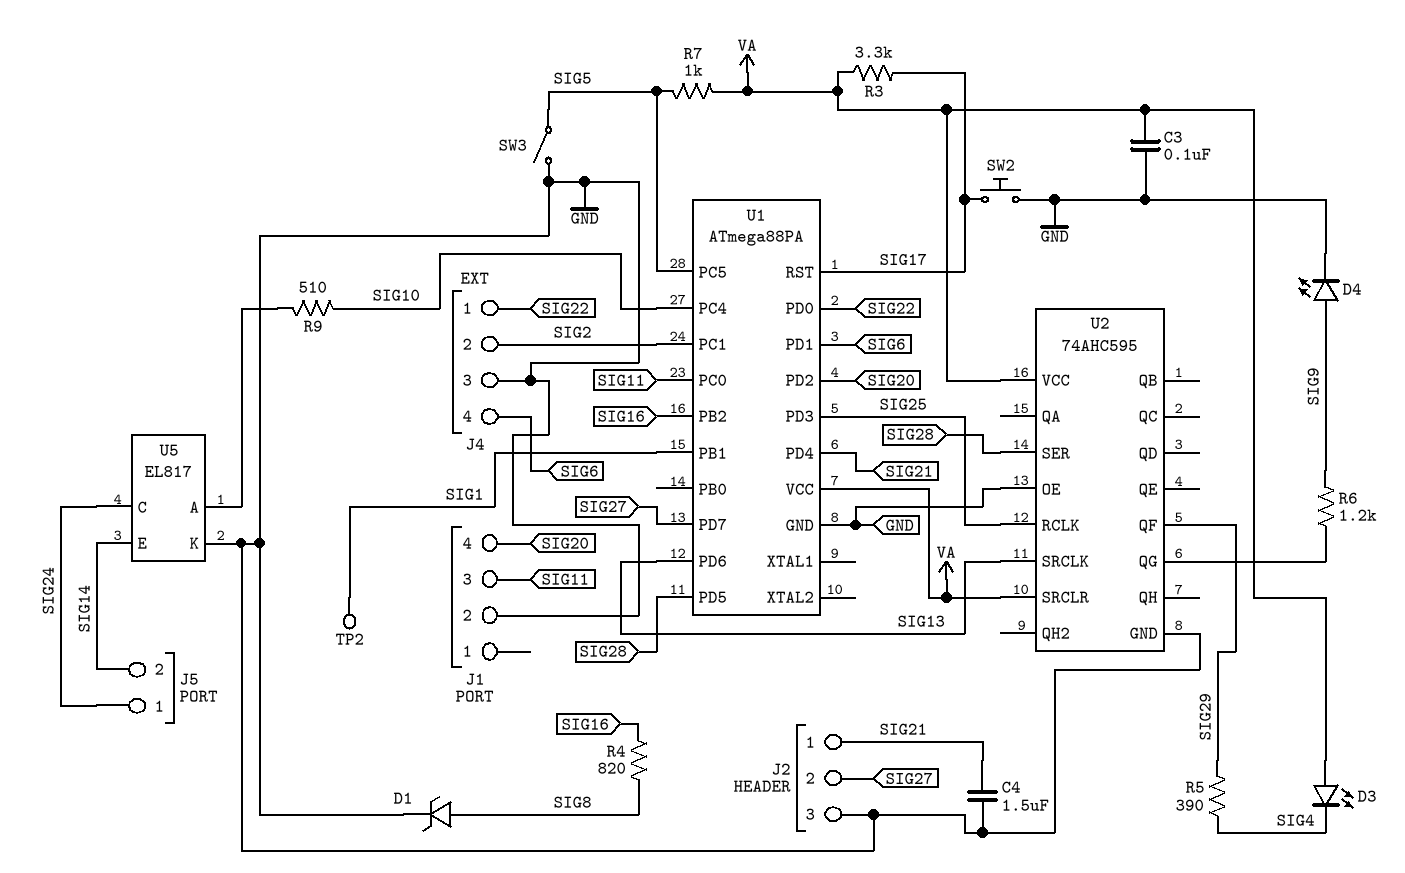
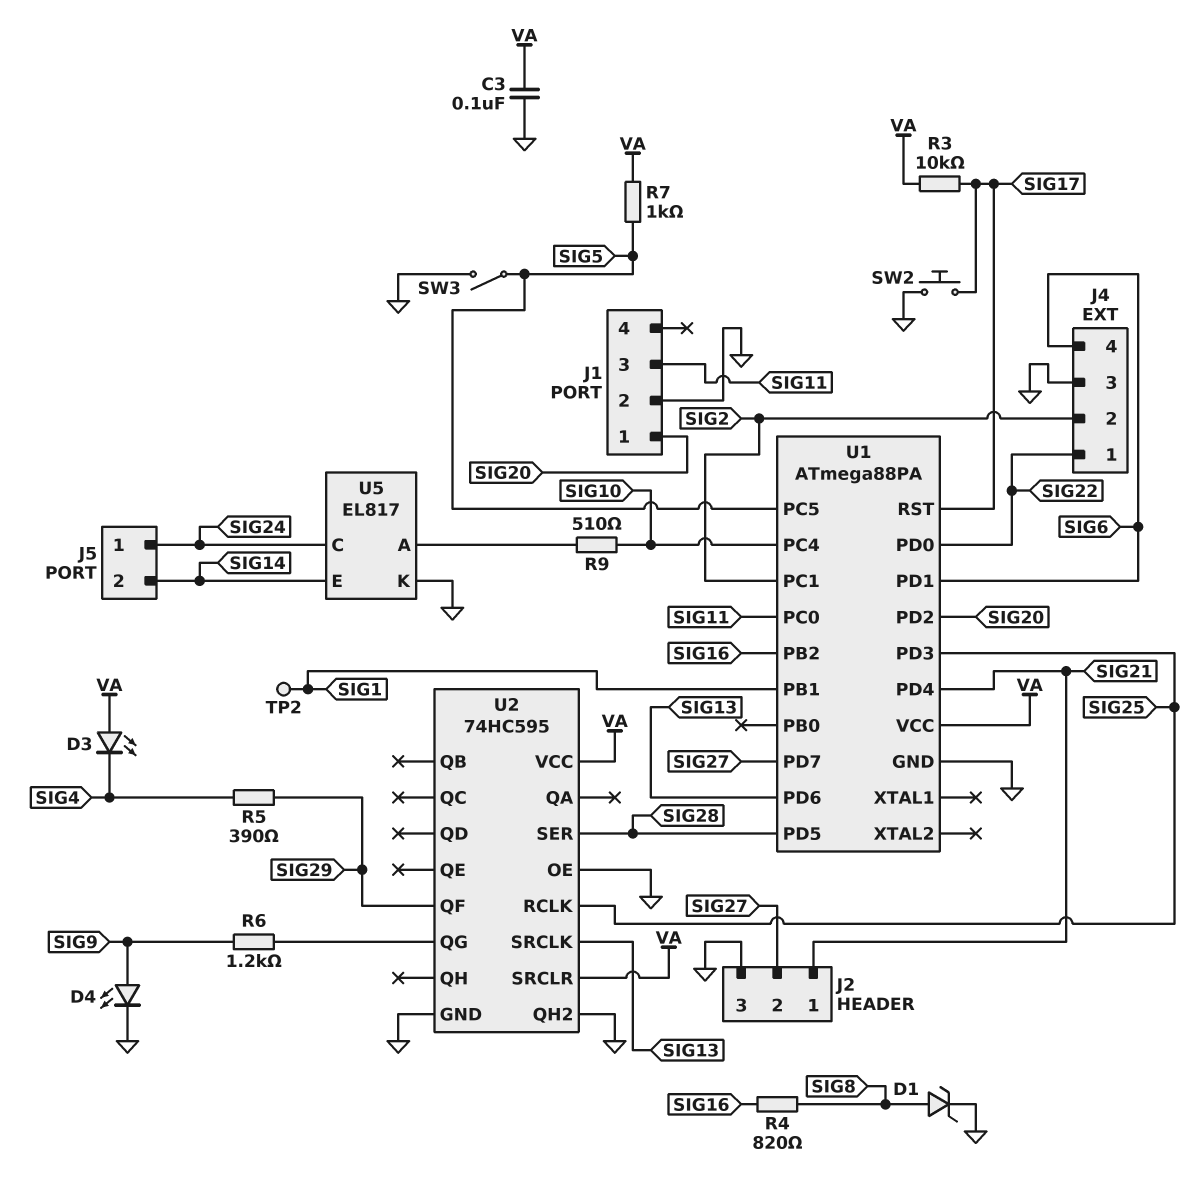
C4: 1.5uF (GND, SIG21) -> none
J1 pin 1: none -> SIG20
J1 pin 4: SIG20 -> none
R3: 3.3k (SIG17, VA) -> 10k (SIG17, VA)
U2: 74AHC595 -> 74HC595
U2 pin QH2: none -> GND

